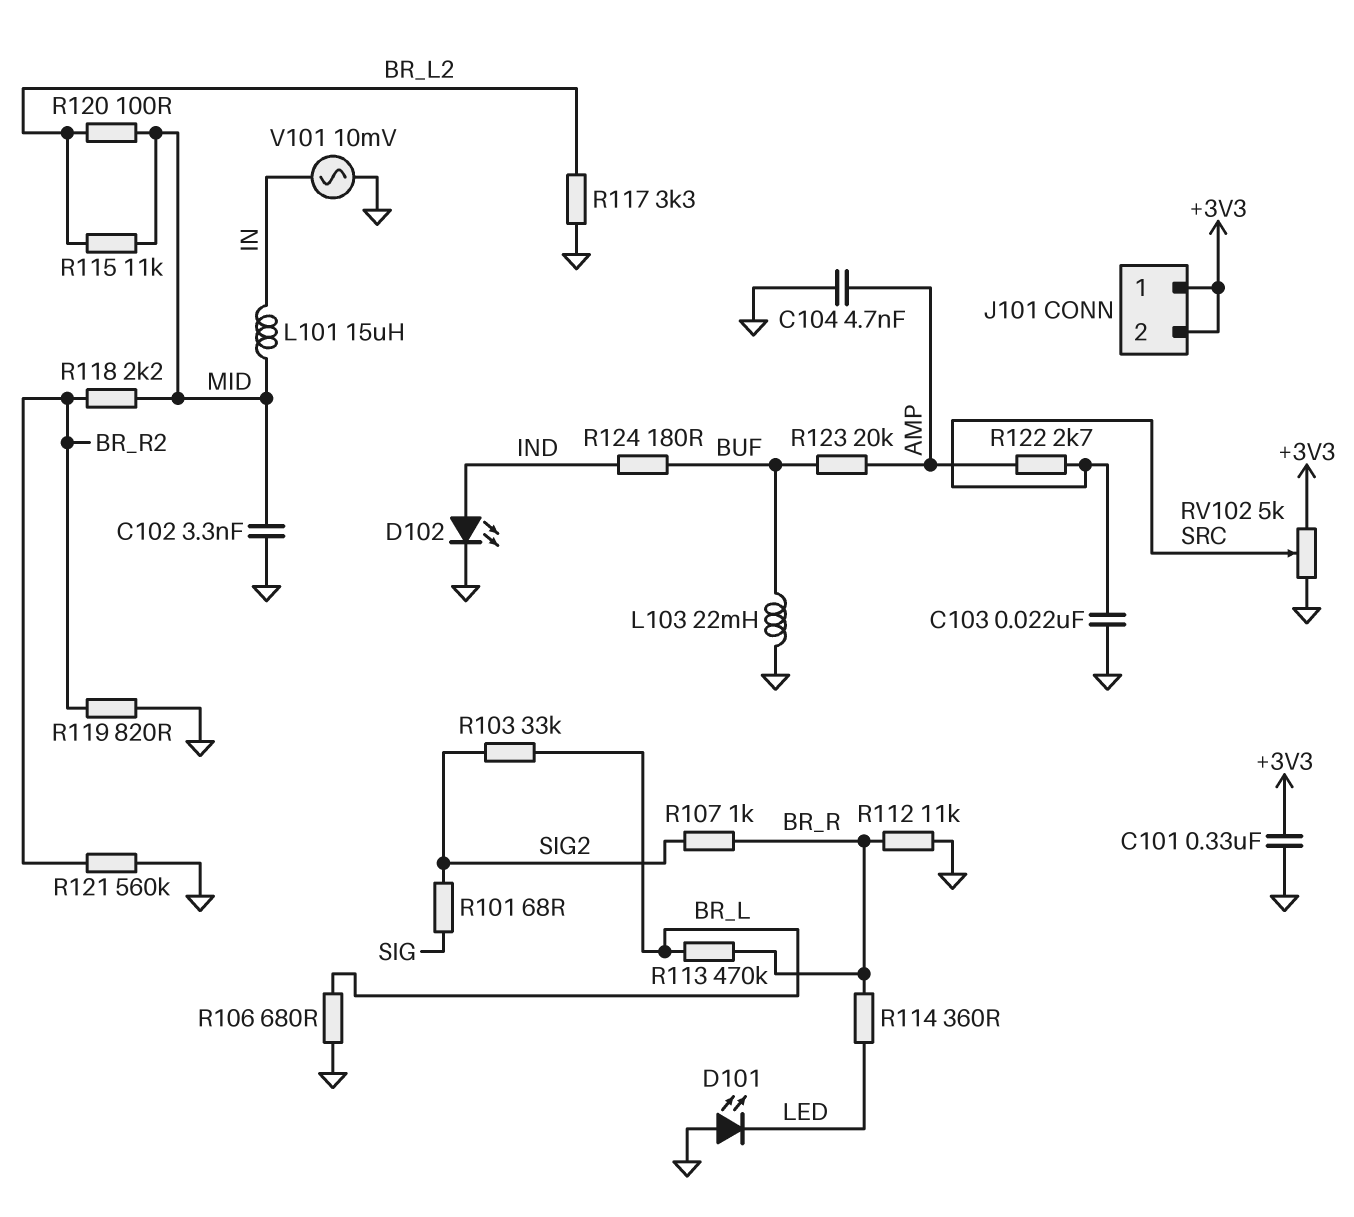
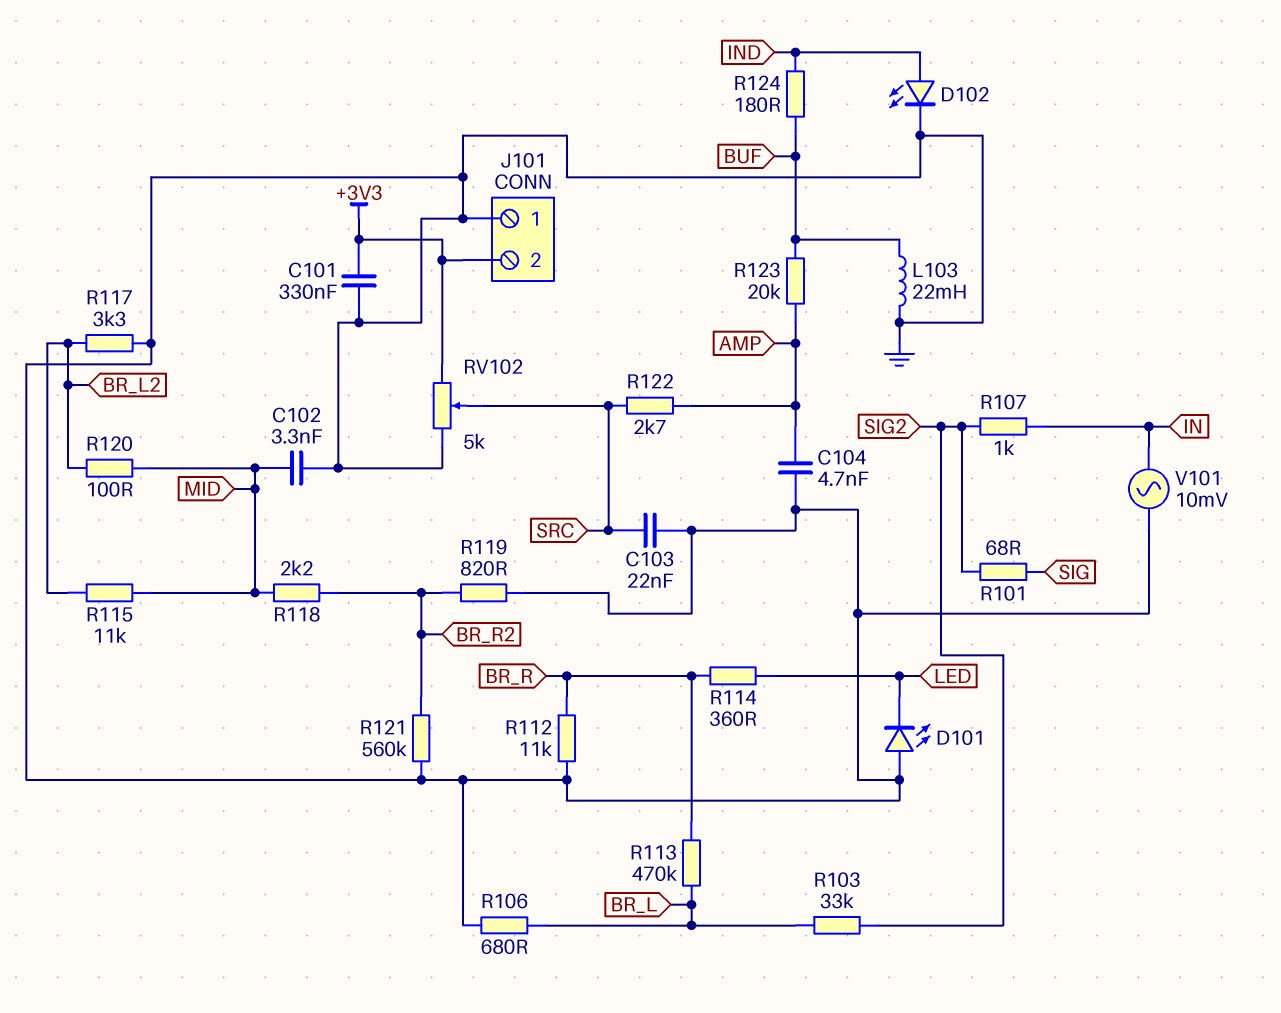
J101 pin 1: +3V3 -> GND
L101: 15uH (IN, MID) -> none
R107: 1k (BR_R, SIG2) -> 1k (IN, SIG2)

